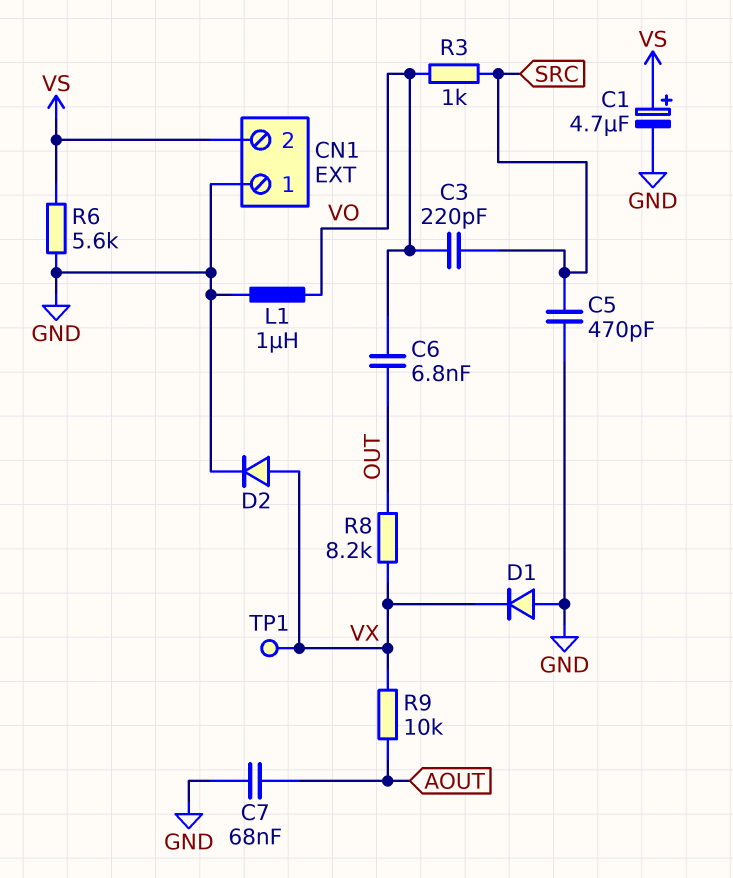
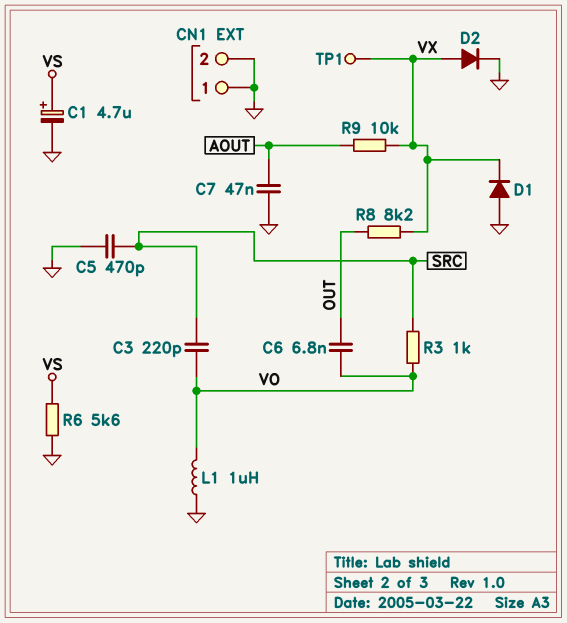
C7: 68nF (AOUT, GND) -> 47nF (AOUT, GND)
CN1 pin 2: VS -> GND

